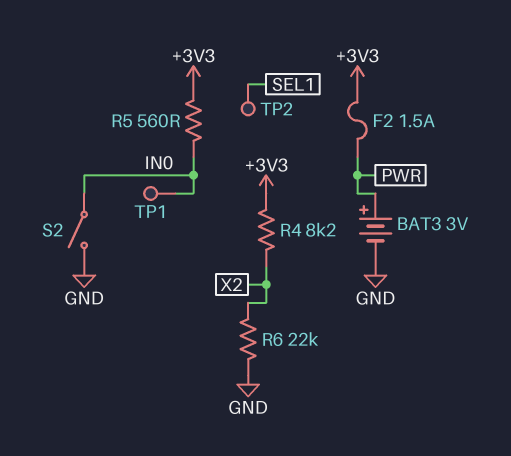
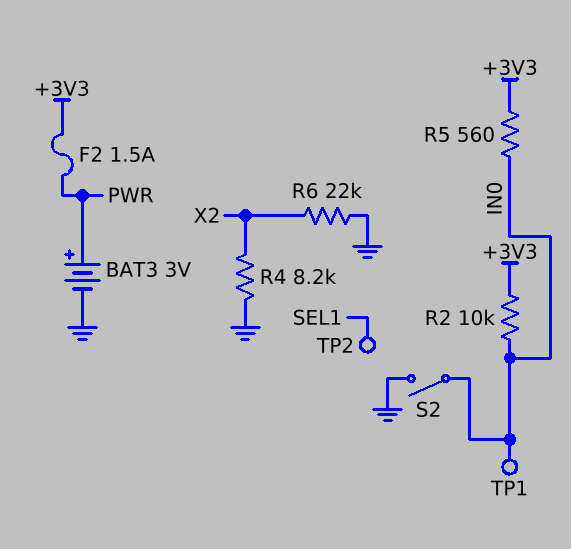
R2: none -> 10k (+3V3, IN0)
R4: 8.2k (+3V3, X2) -> 8.2k (GND, X2)

